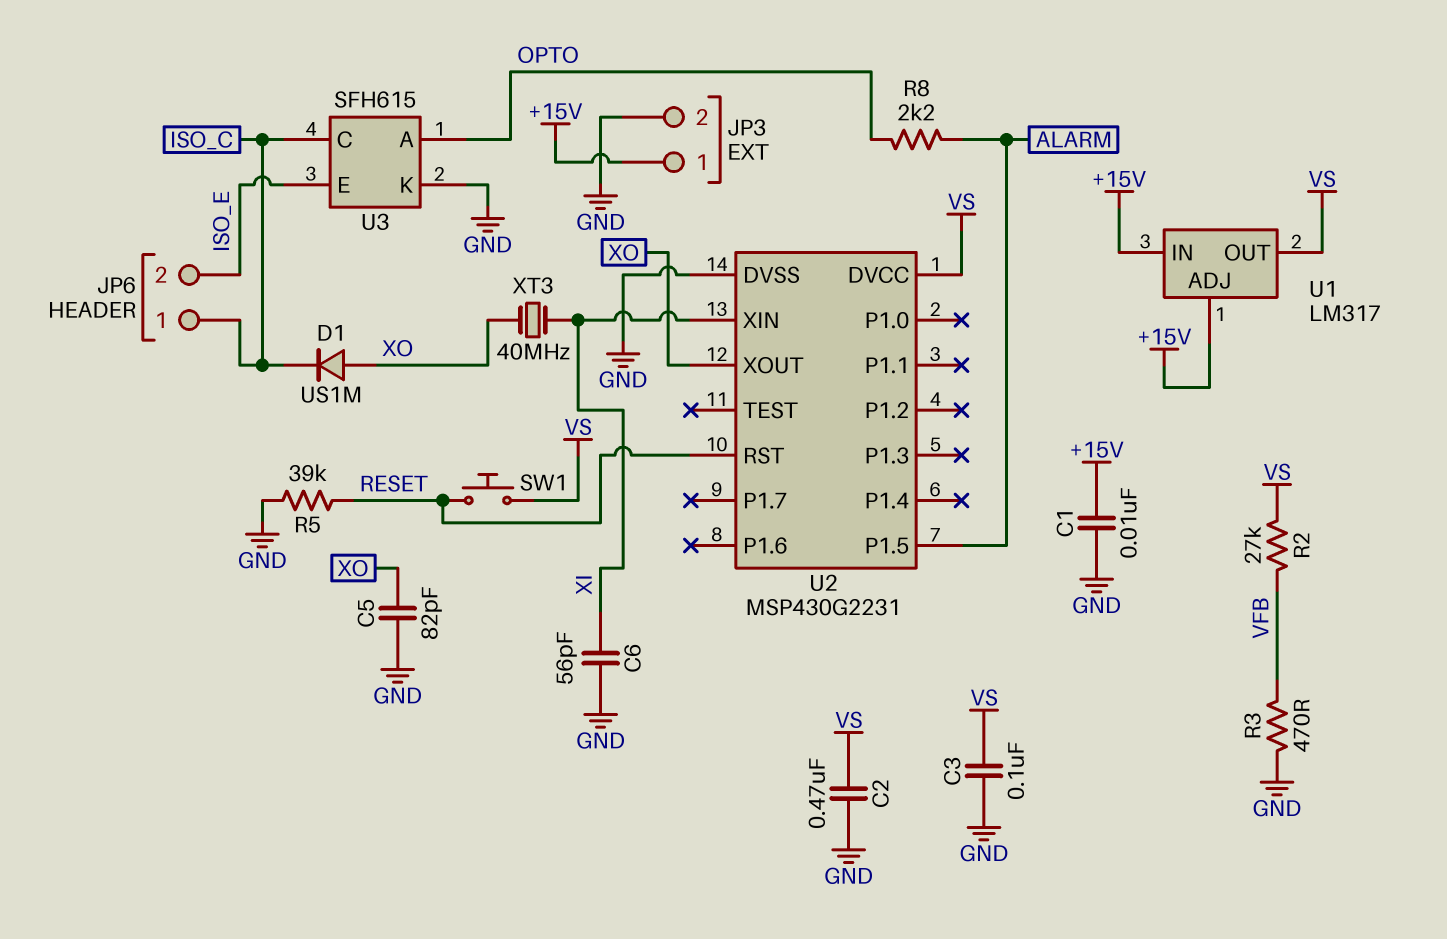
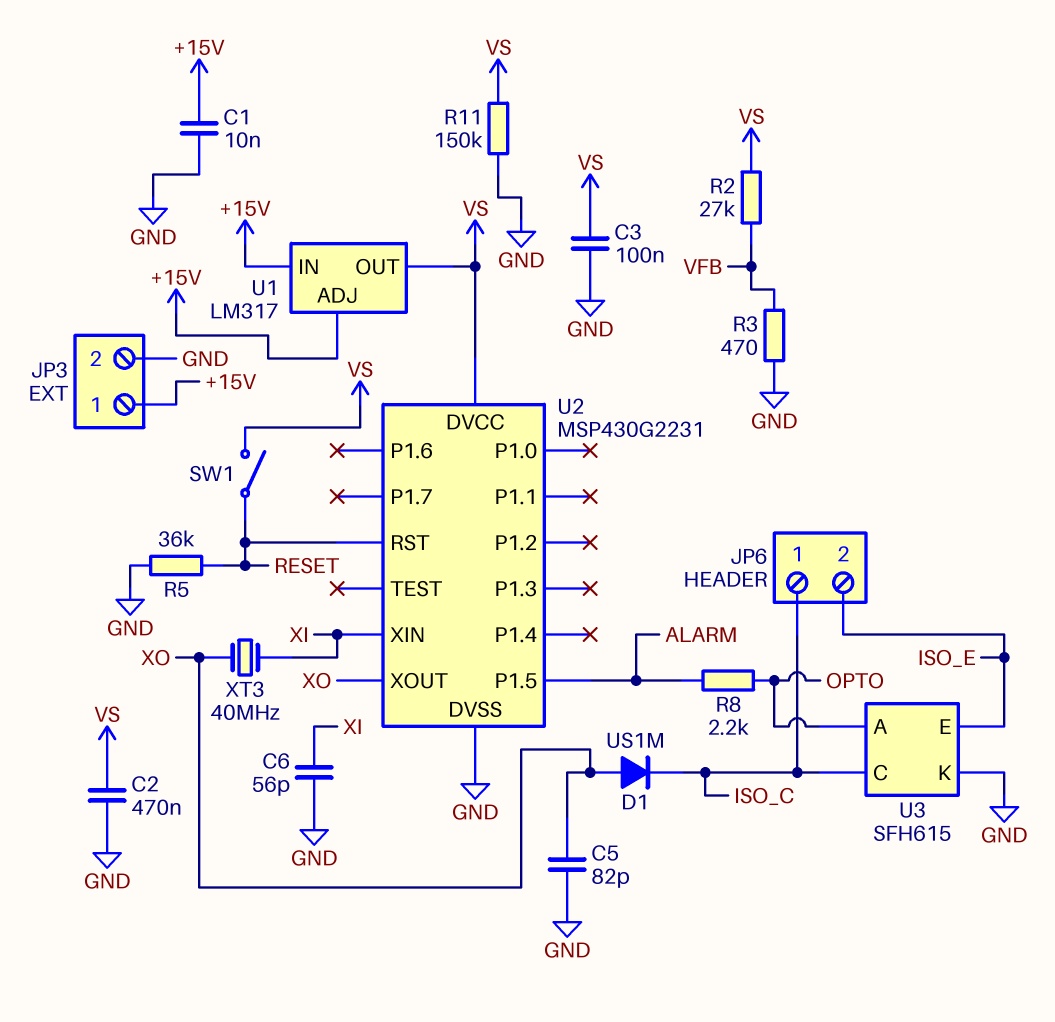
R5: 39k (GND, RESET) -> 36k (GND, RESET)
R11: none -> 150k (GND, VS)
SW1: button (RESET, VS) -> switch (RESET, VS)

